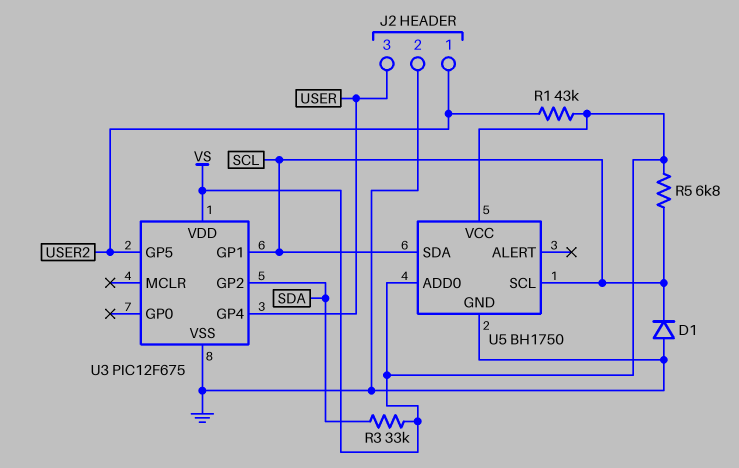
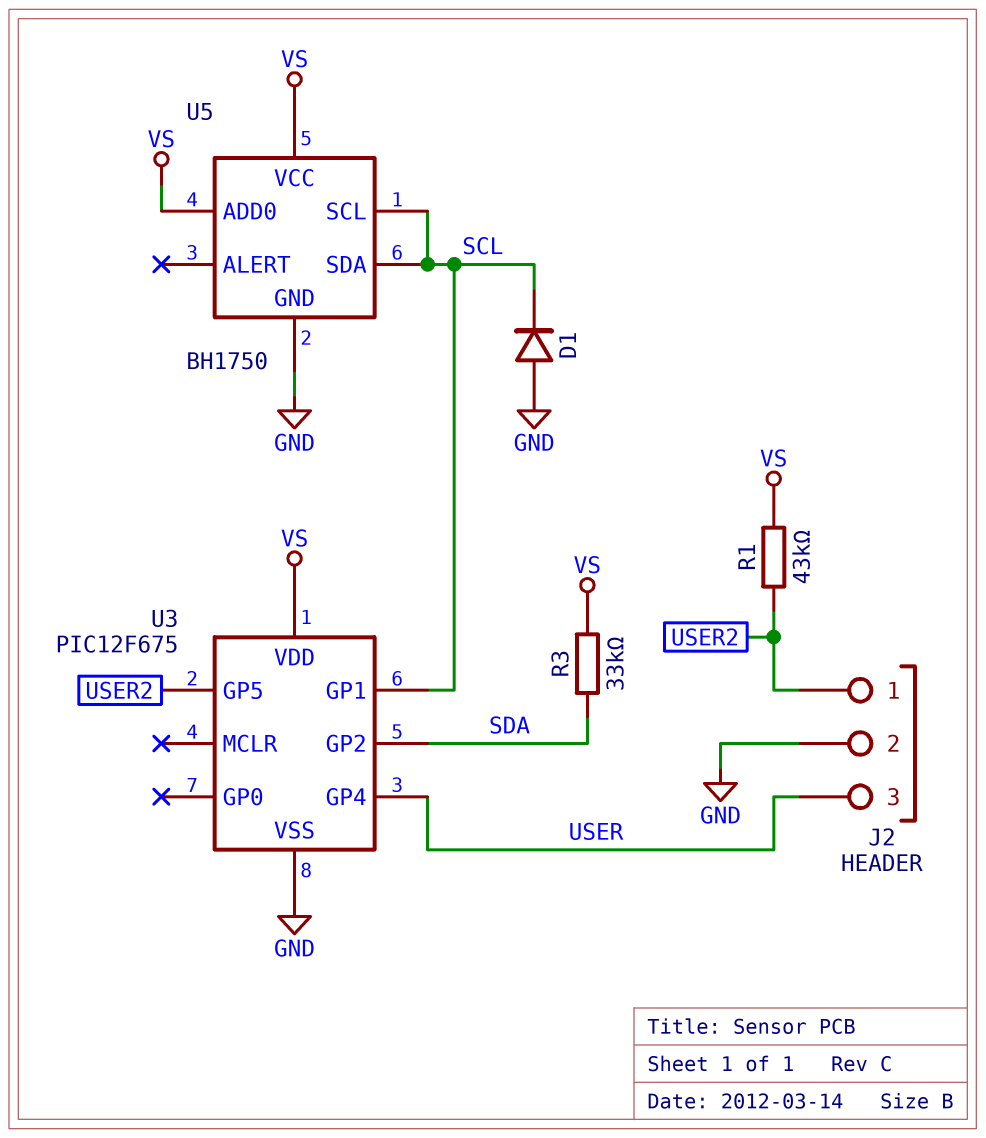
R5: 6.8k (SCL, VS) -> none

